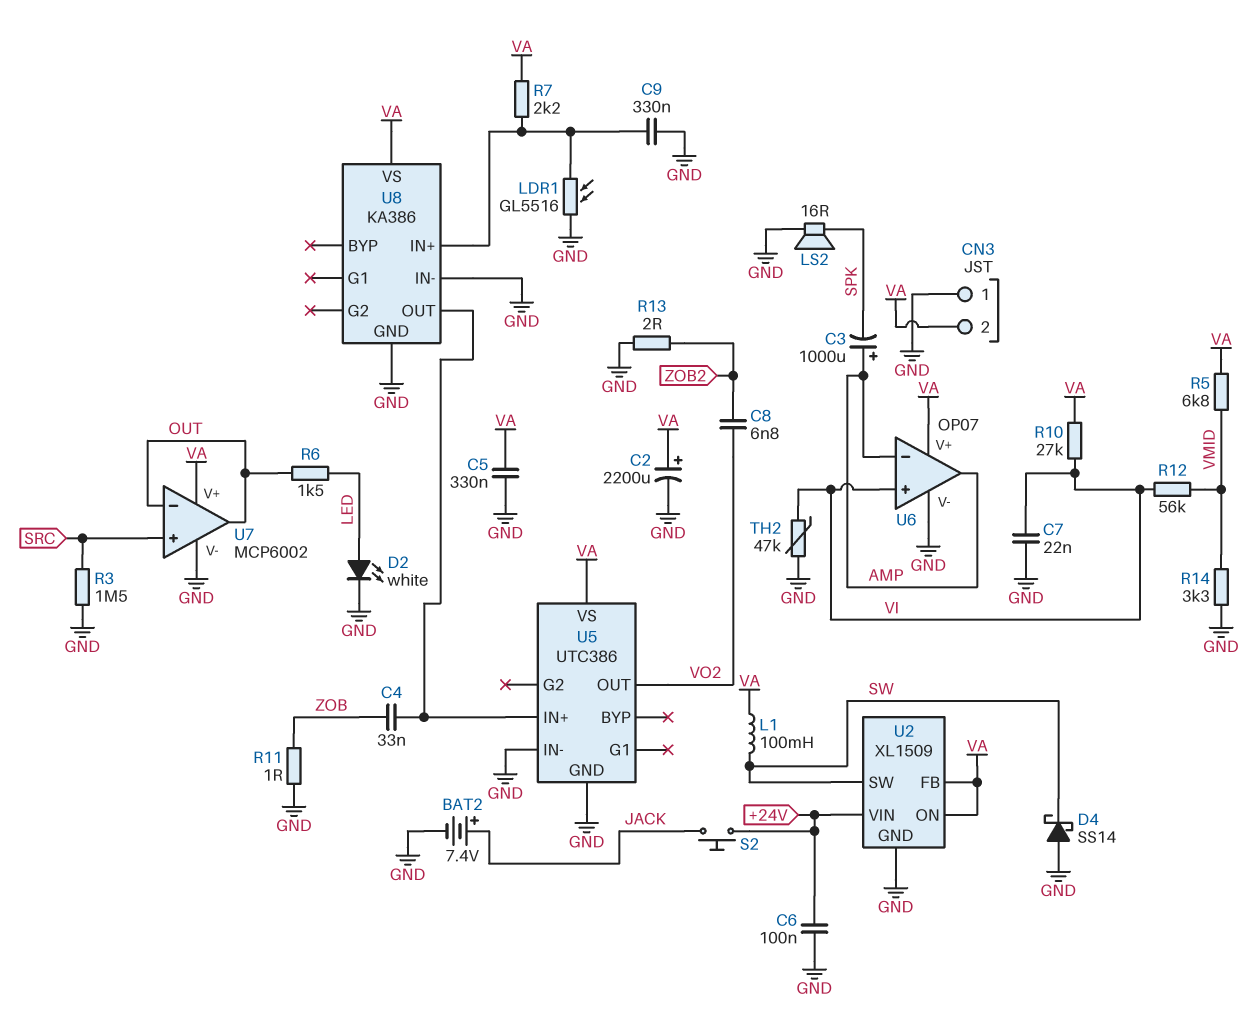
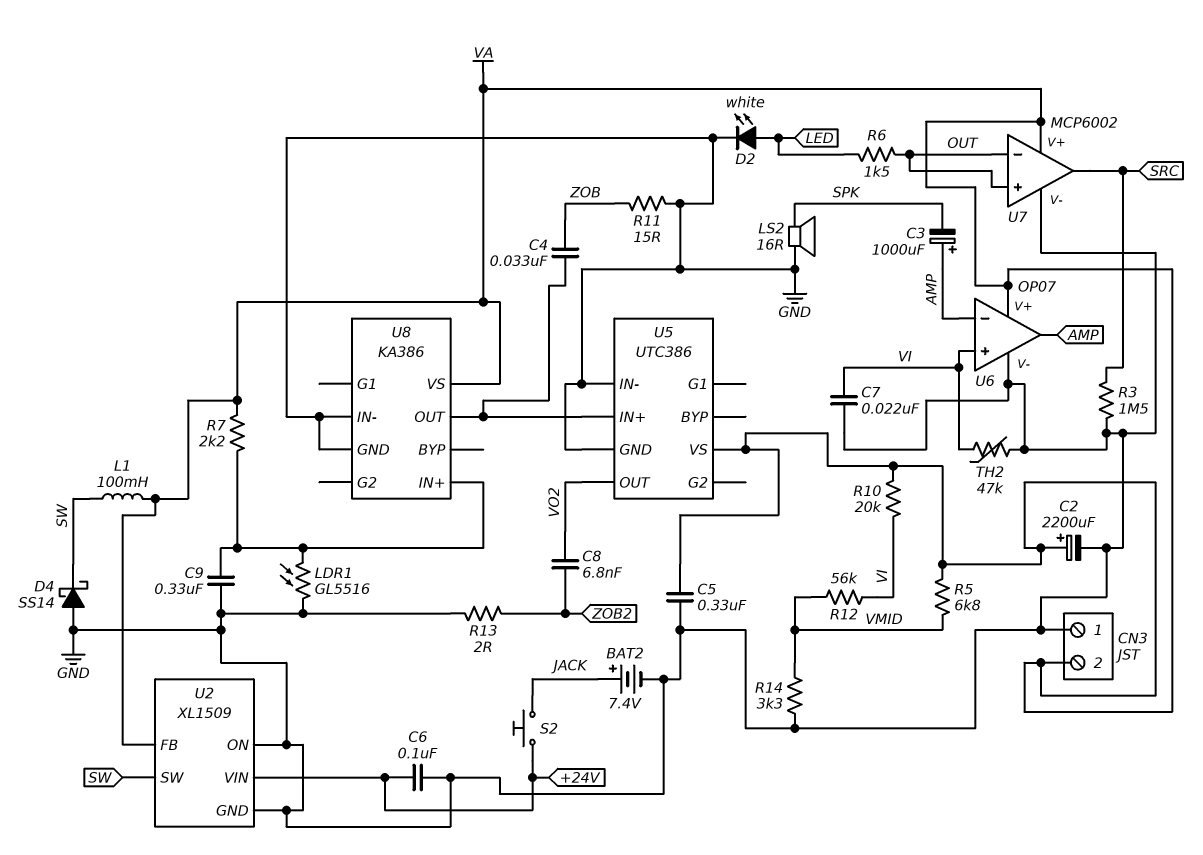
R10: 27k (VA, VI) -> 20k (VA, VI)
R11: 1 (GND, ZOB) -> 15 (GND, ZOB)
U2 pin ON: VA -> GND
U7 pin in+: SRC -> OUT
U7 pin out: OUT -> SRC

